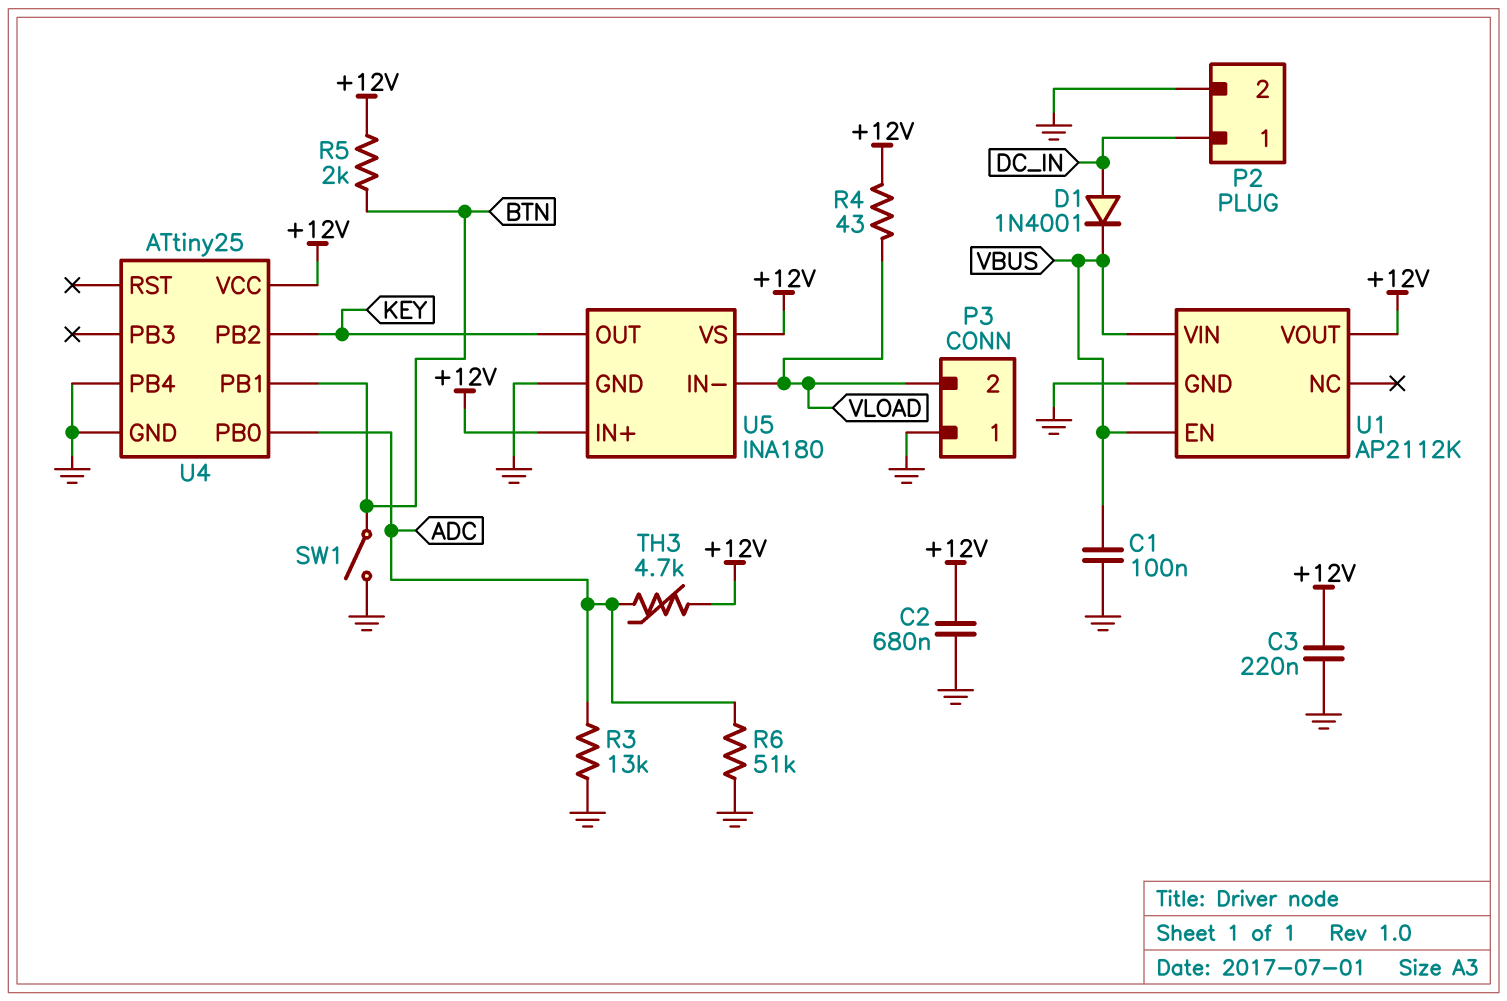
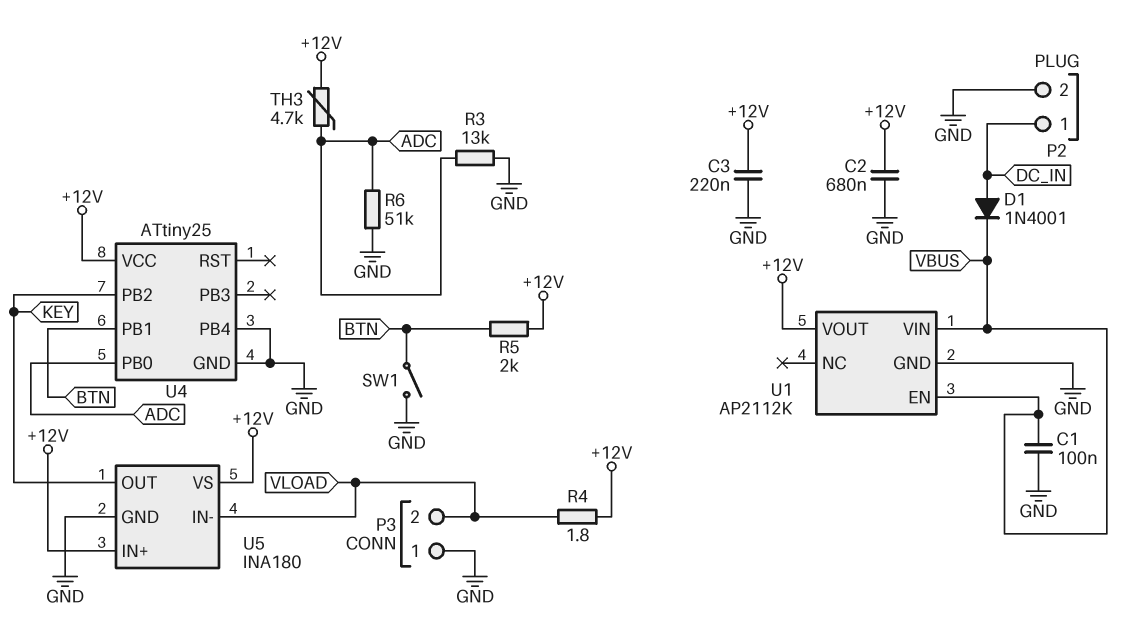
R4: 43 (+12V, VLOAD) -> 1.8 (+12V, VLOAD)

